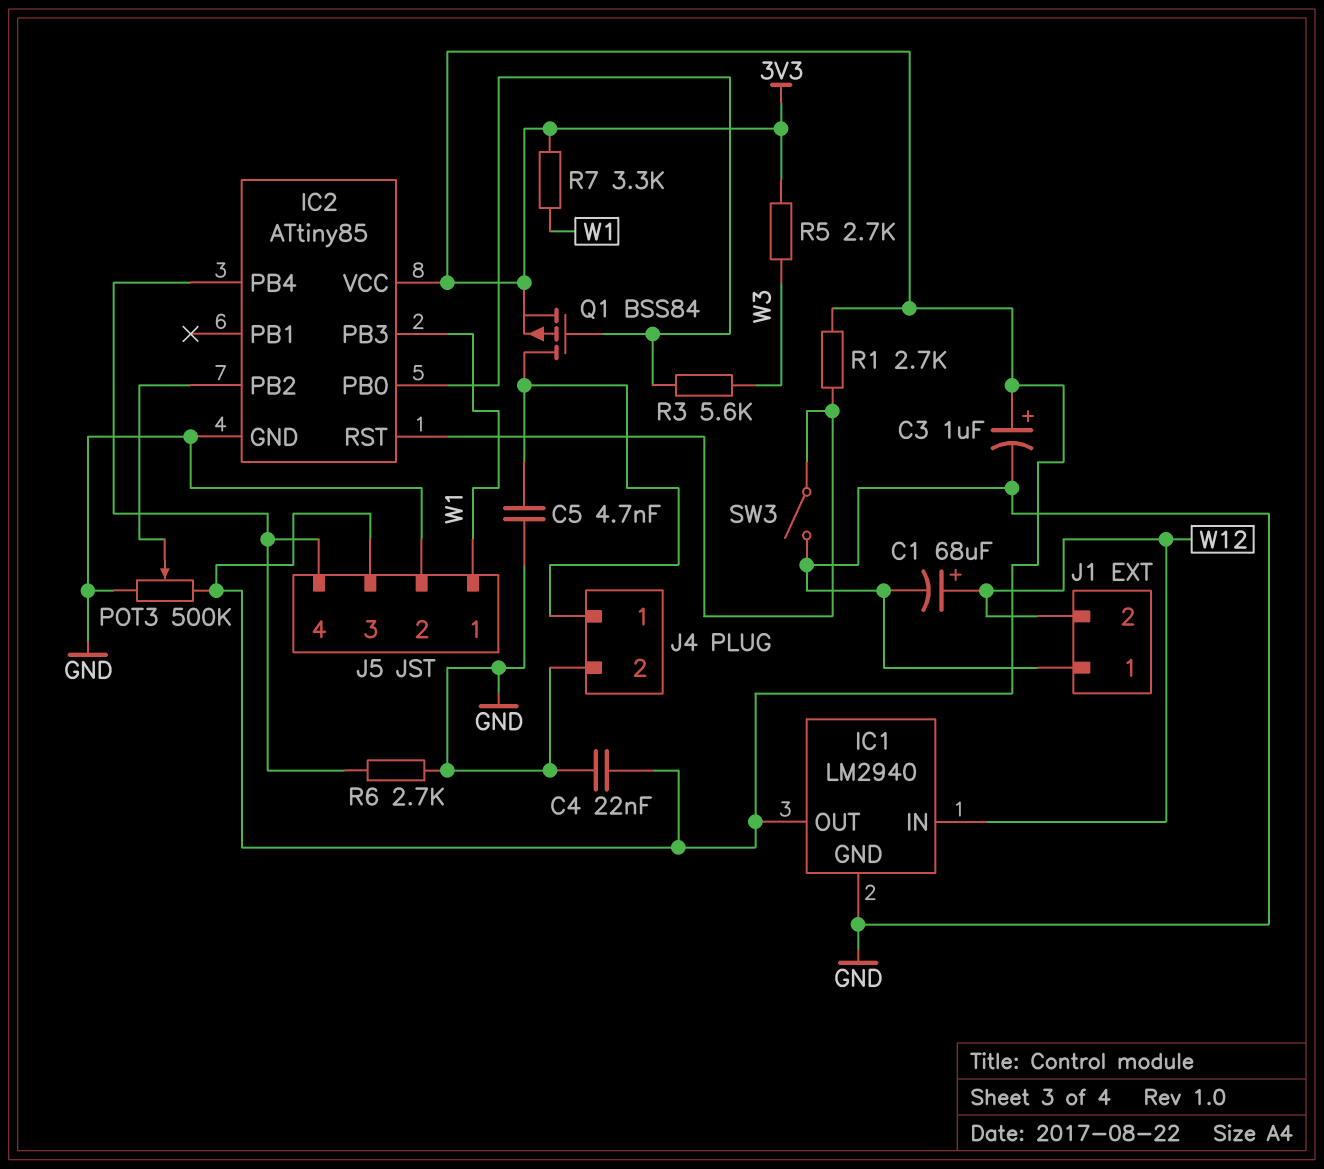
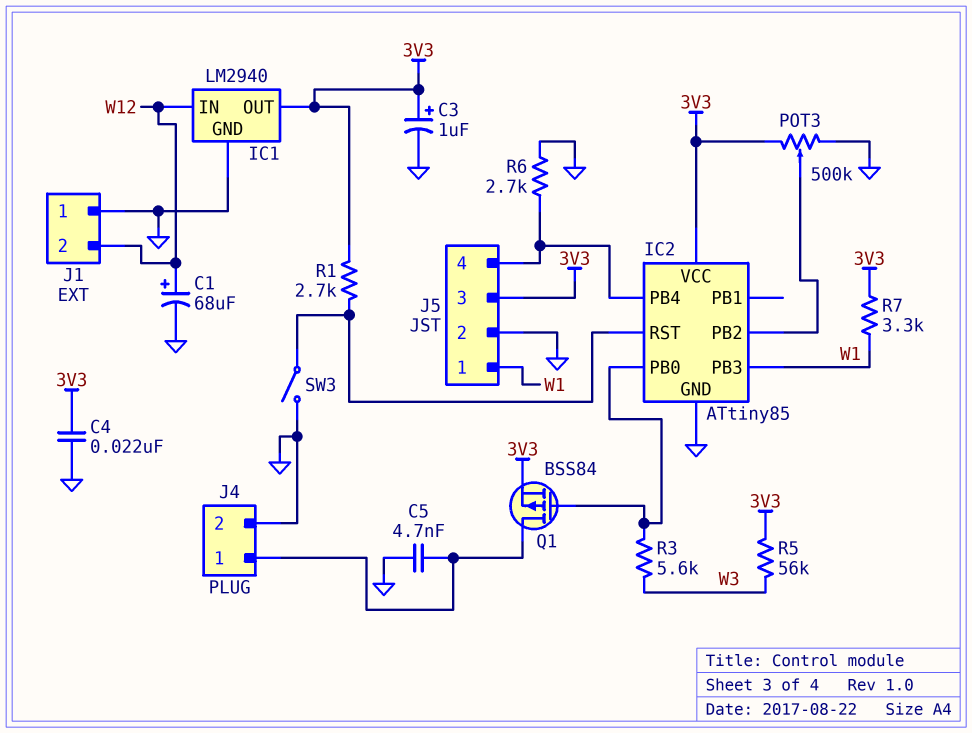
R5: 2.7k (3V3, W3) -> 56k (3V3, W3)

